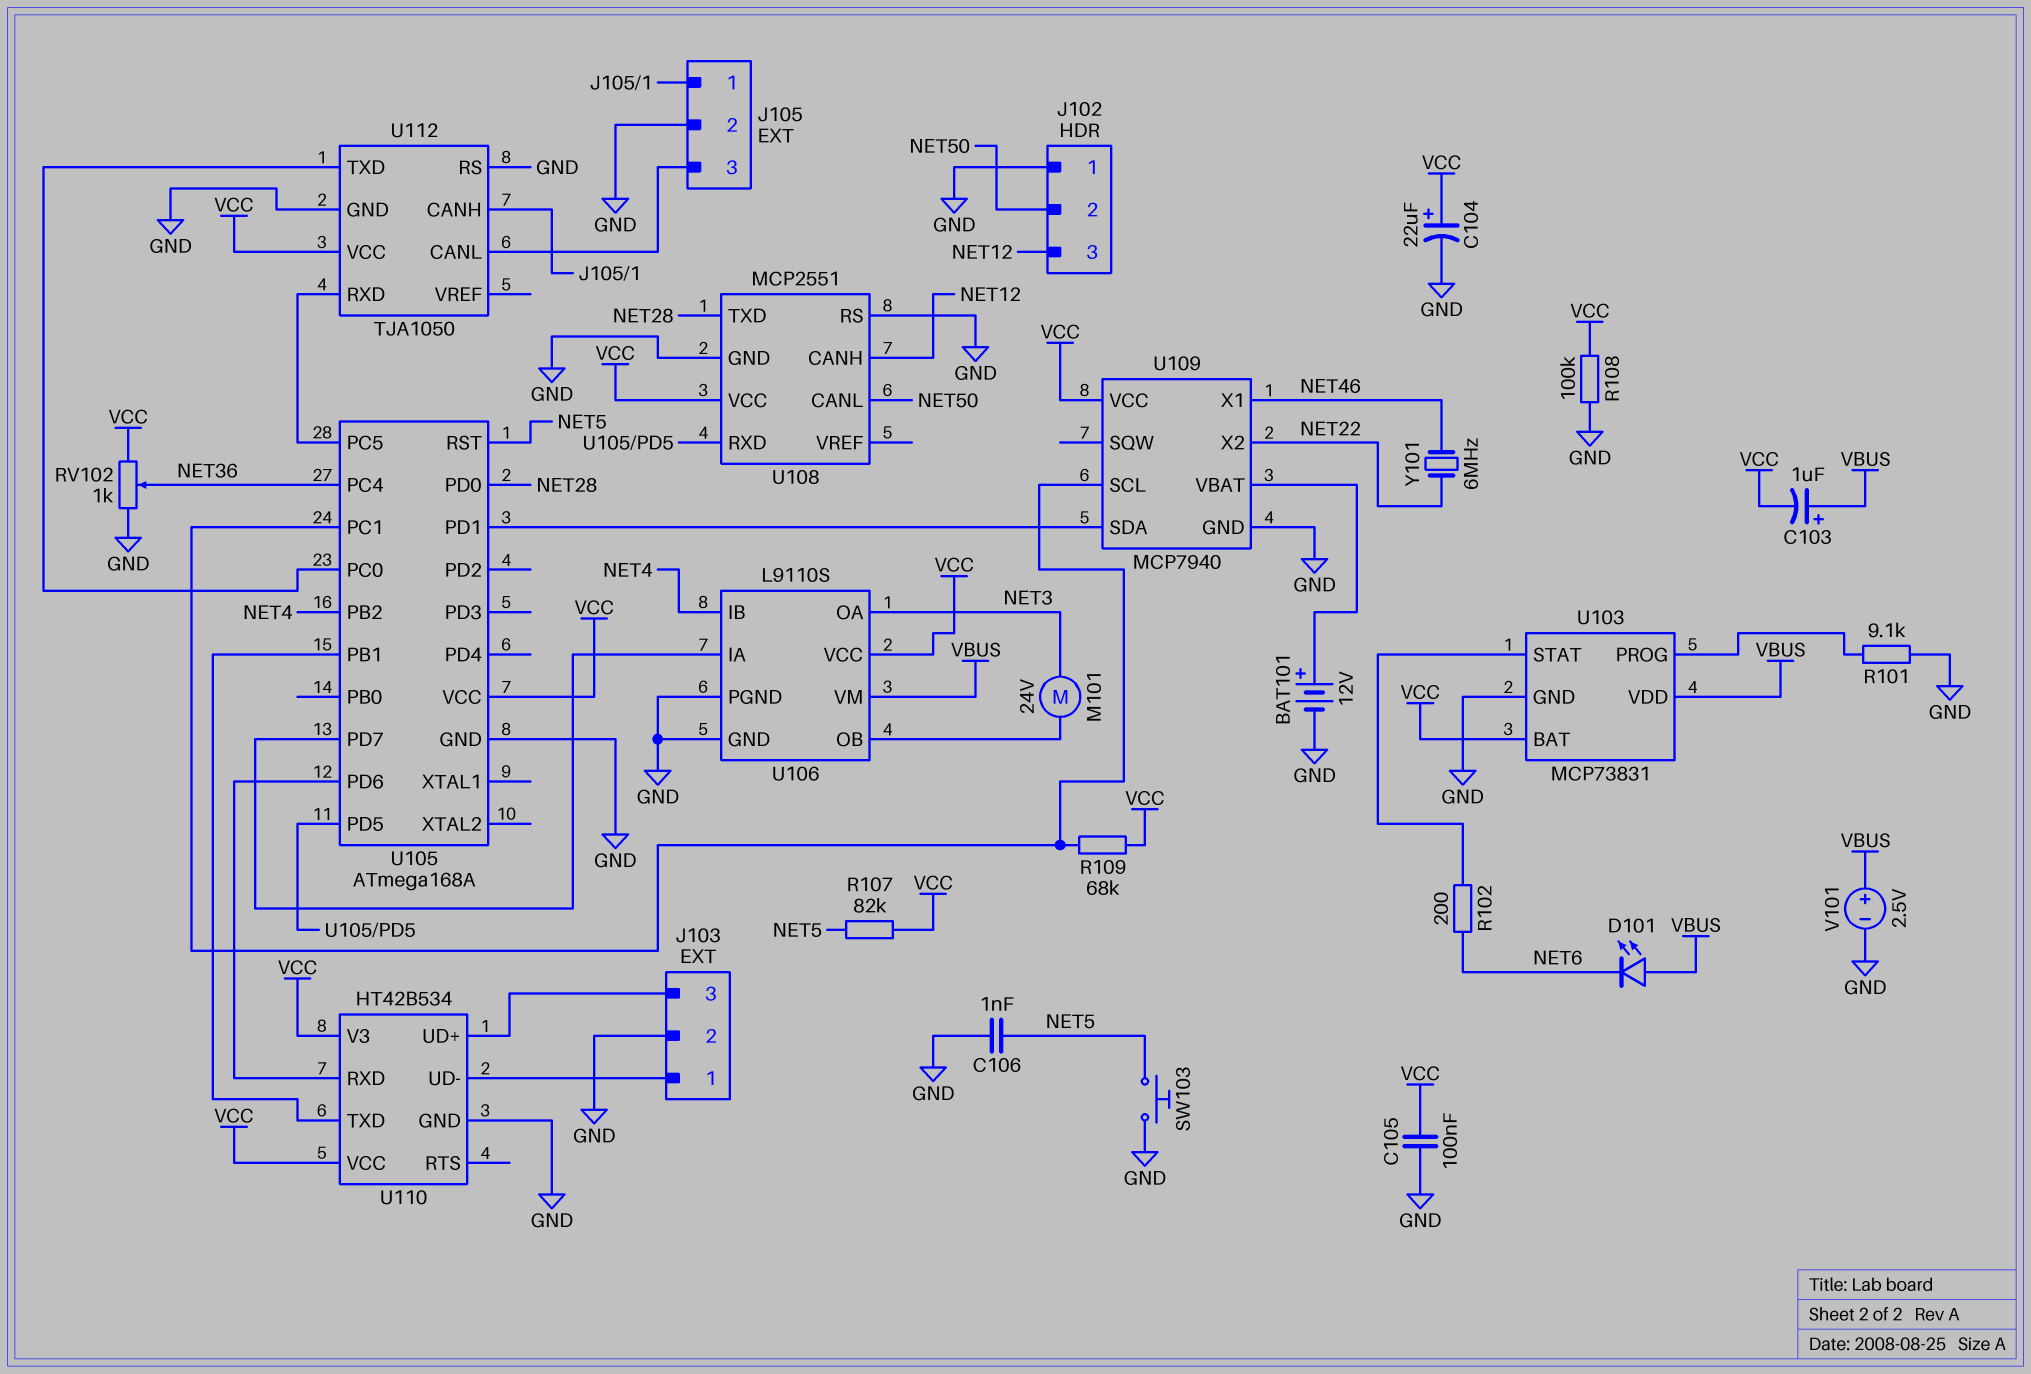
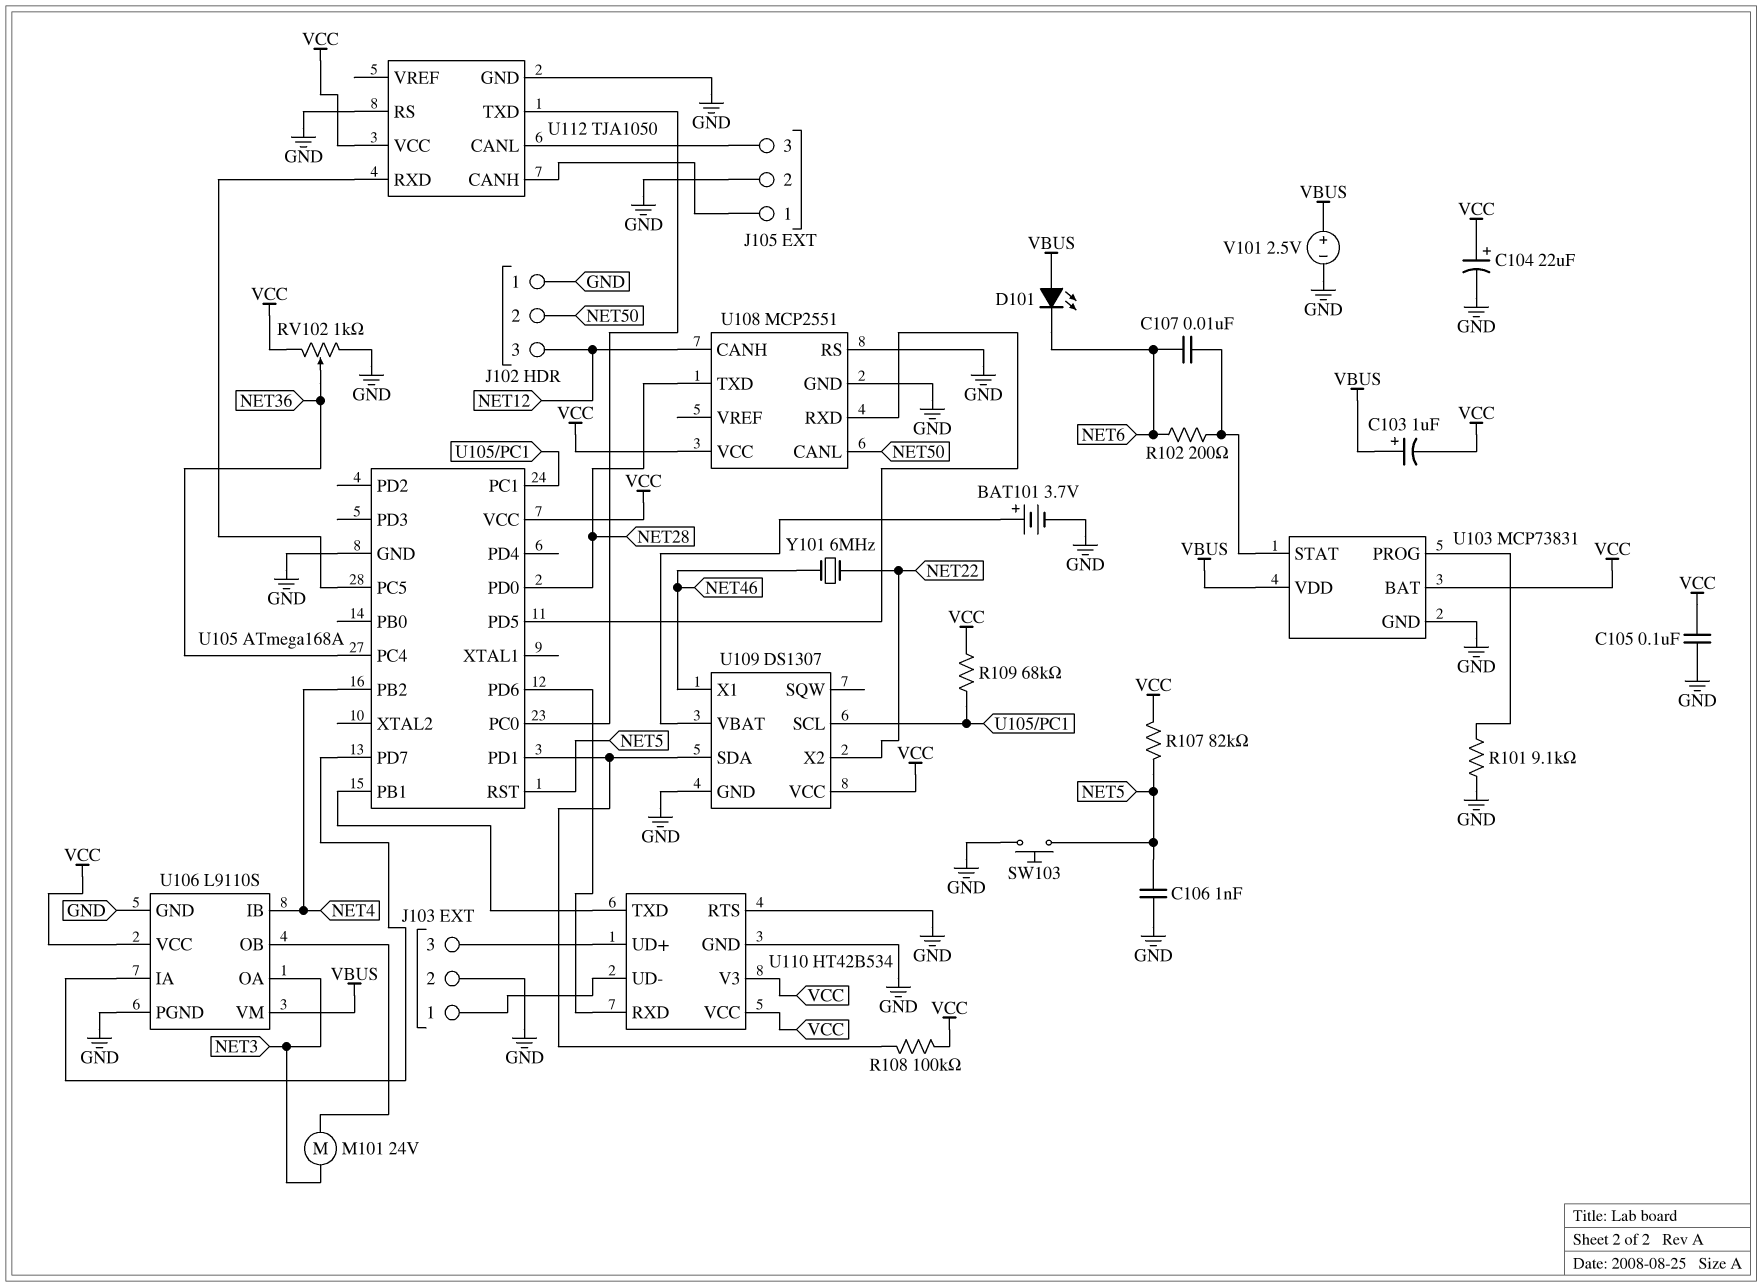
BAT101: 12V (plus U109/VBAT, minus GND) -> 3.7V (plus U109/VBAT, minus GND)
C107: none -> 10nF (NET6, U103/STAT)
R108: 100k (GND, VCC) -> 100k (U105/PD1, VCC)
U109: MCP7940 -> DS1307
U110 pin RTS: none -> GND

